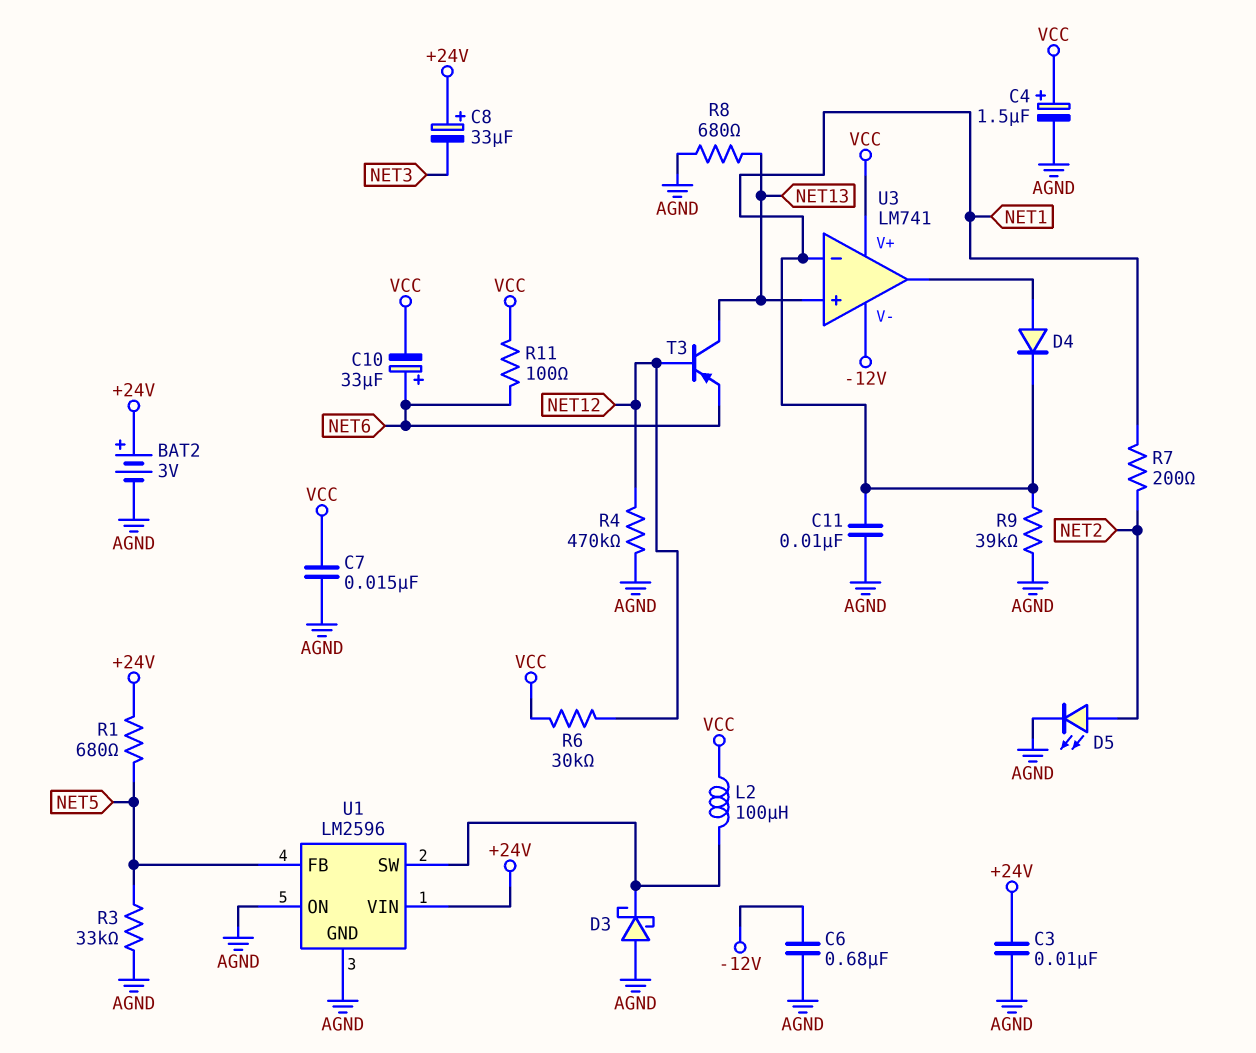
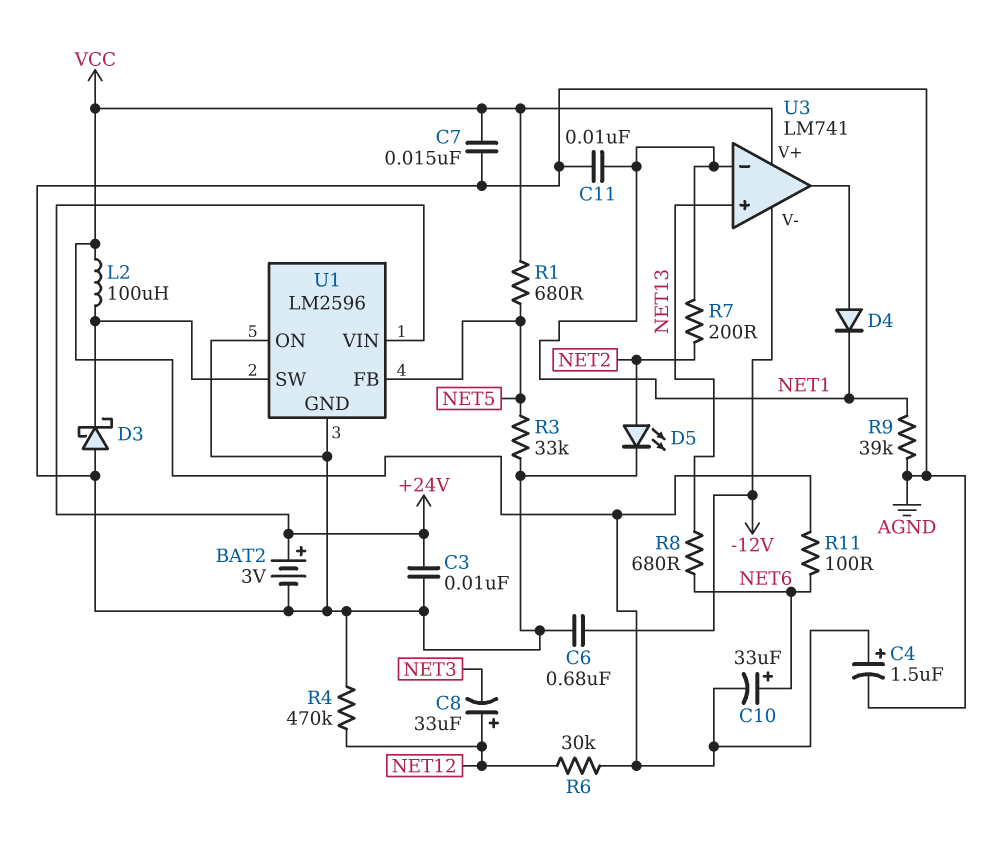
C8: 33uF (plus +24V, minus NET3) -> 33uF (plus NET12, minus NET3)
R1: 680 (+24V, NET5) -> 680 (NET5, VCC)
R8: 680 (AGND, NET13) -> 680 (NET6, NET13)
T3: PNP (B NET12, C NET13, E NET6) -> none

